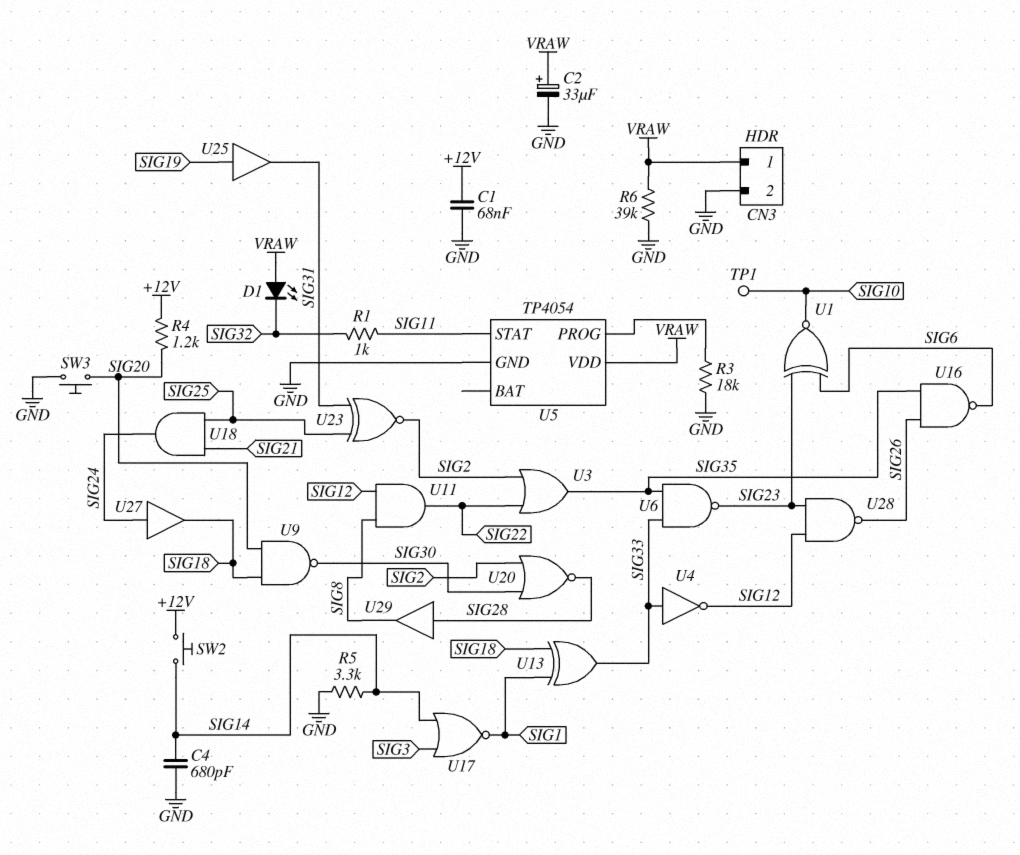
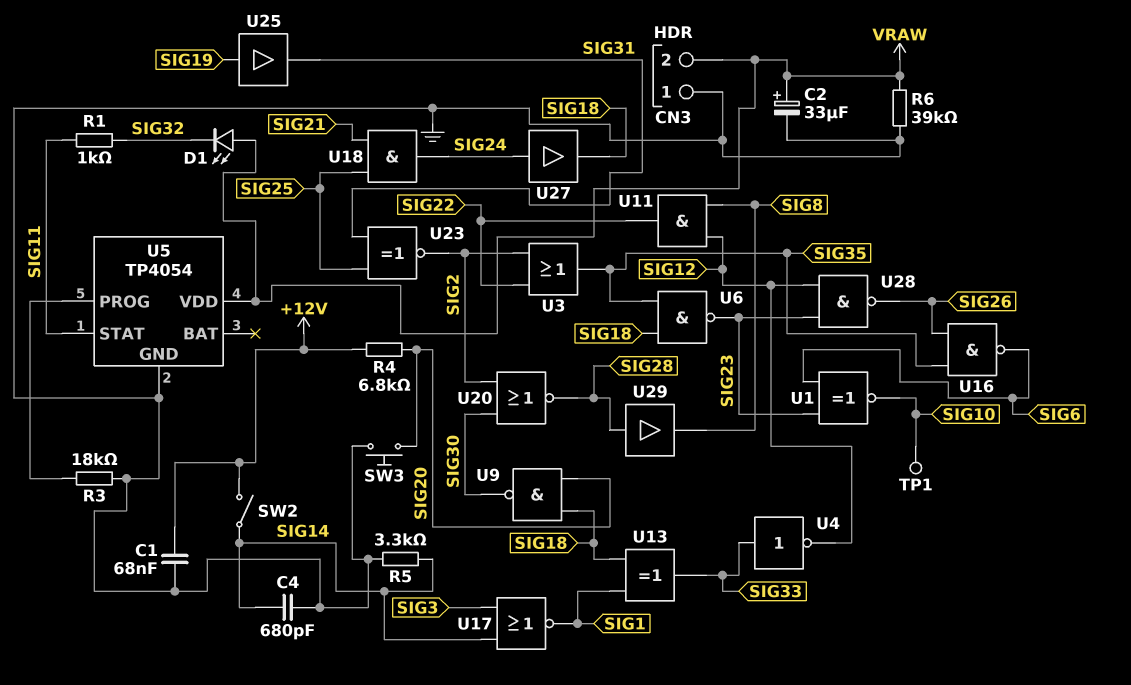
CN3 pin 1: VRAW -> GND
CN3 pin 2: GND -> VRAW
R4: 1.2k (+12V, SIG20) -> 6.8k (+12V, SIG20)
SW2: button (+12V, SIG14) -> switch (+12V, SIG14)
U6: NAND (in SIG33, in SIG35, out SIG23) -> NAND (in SIG18, in SIG35, out SIG23)

